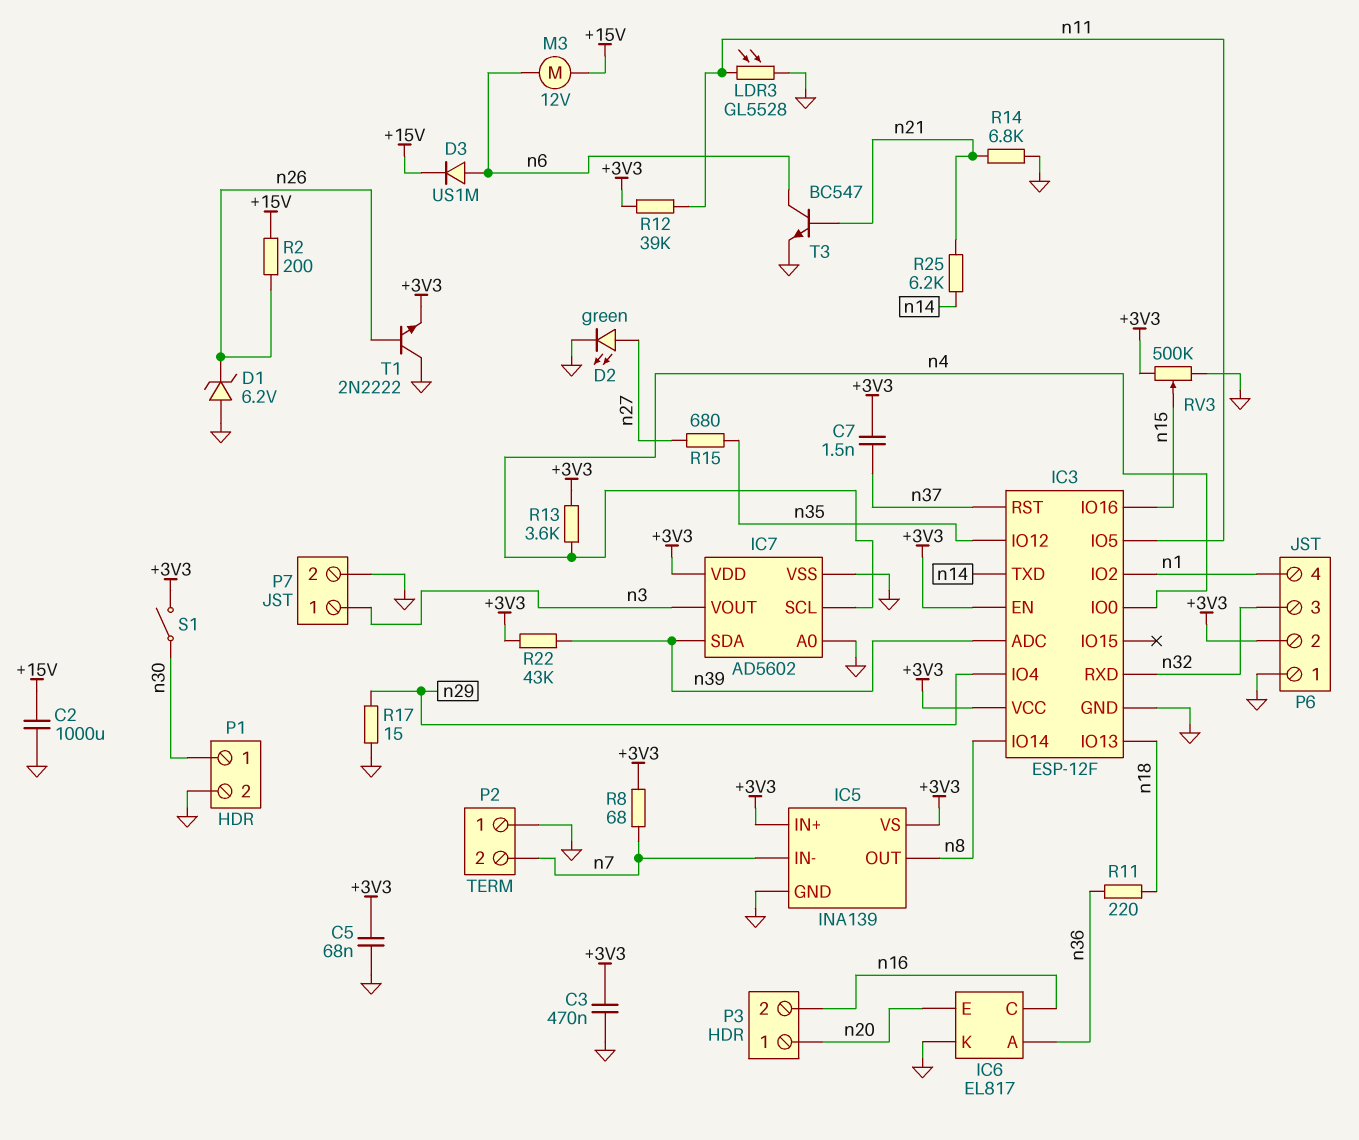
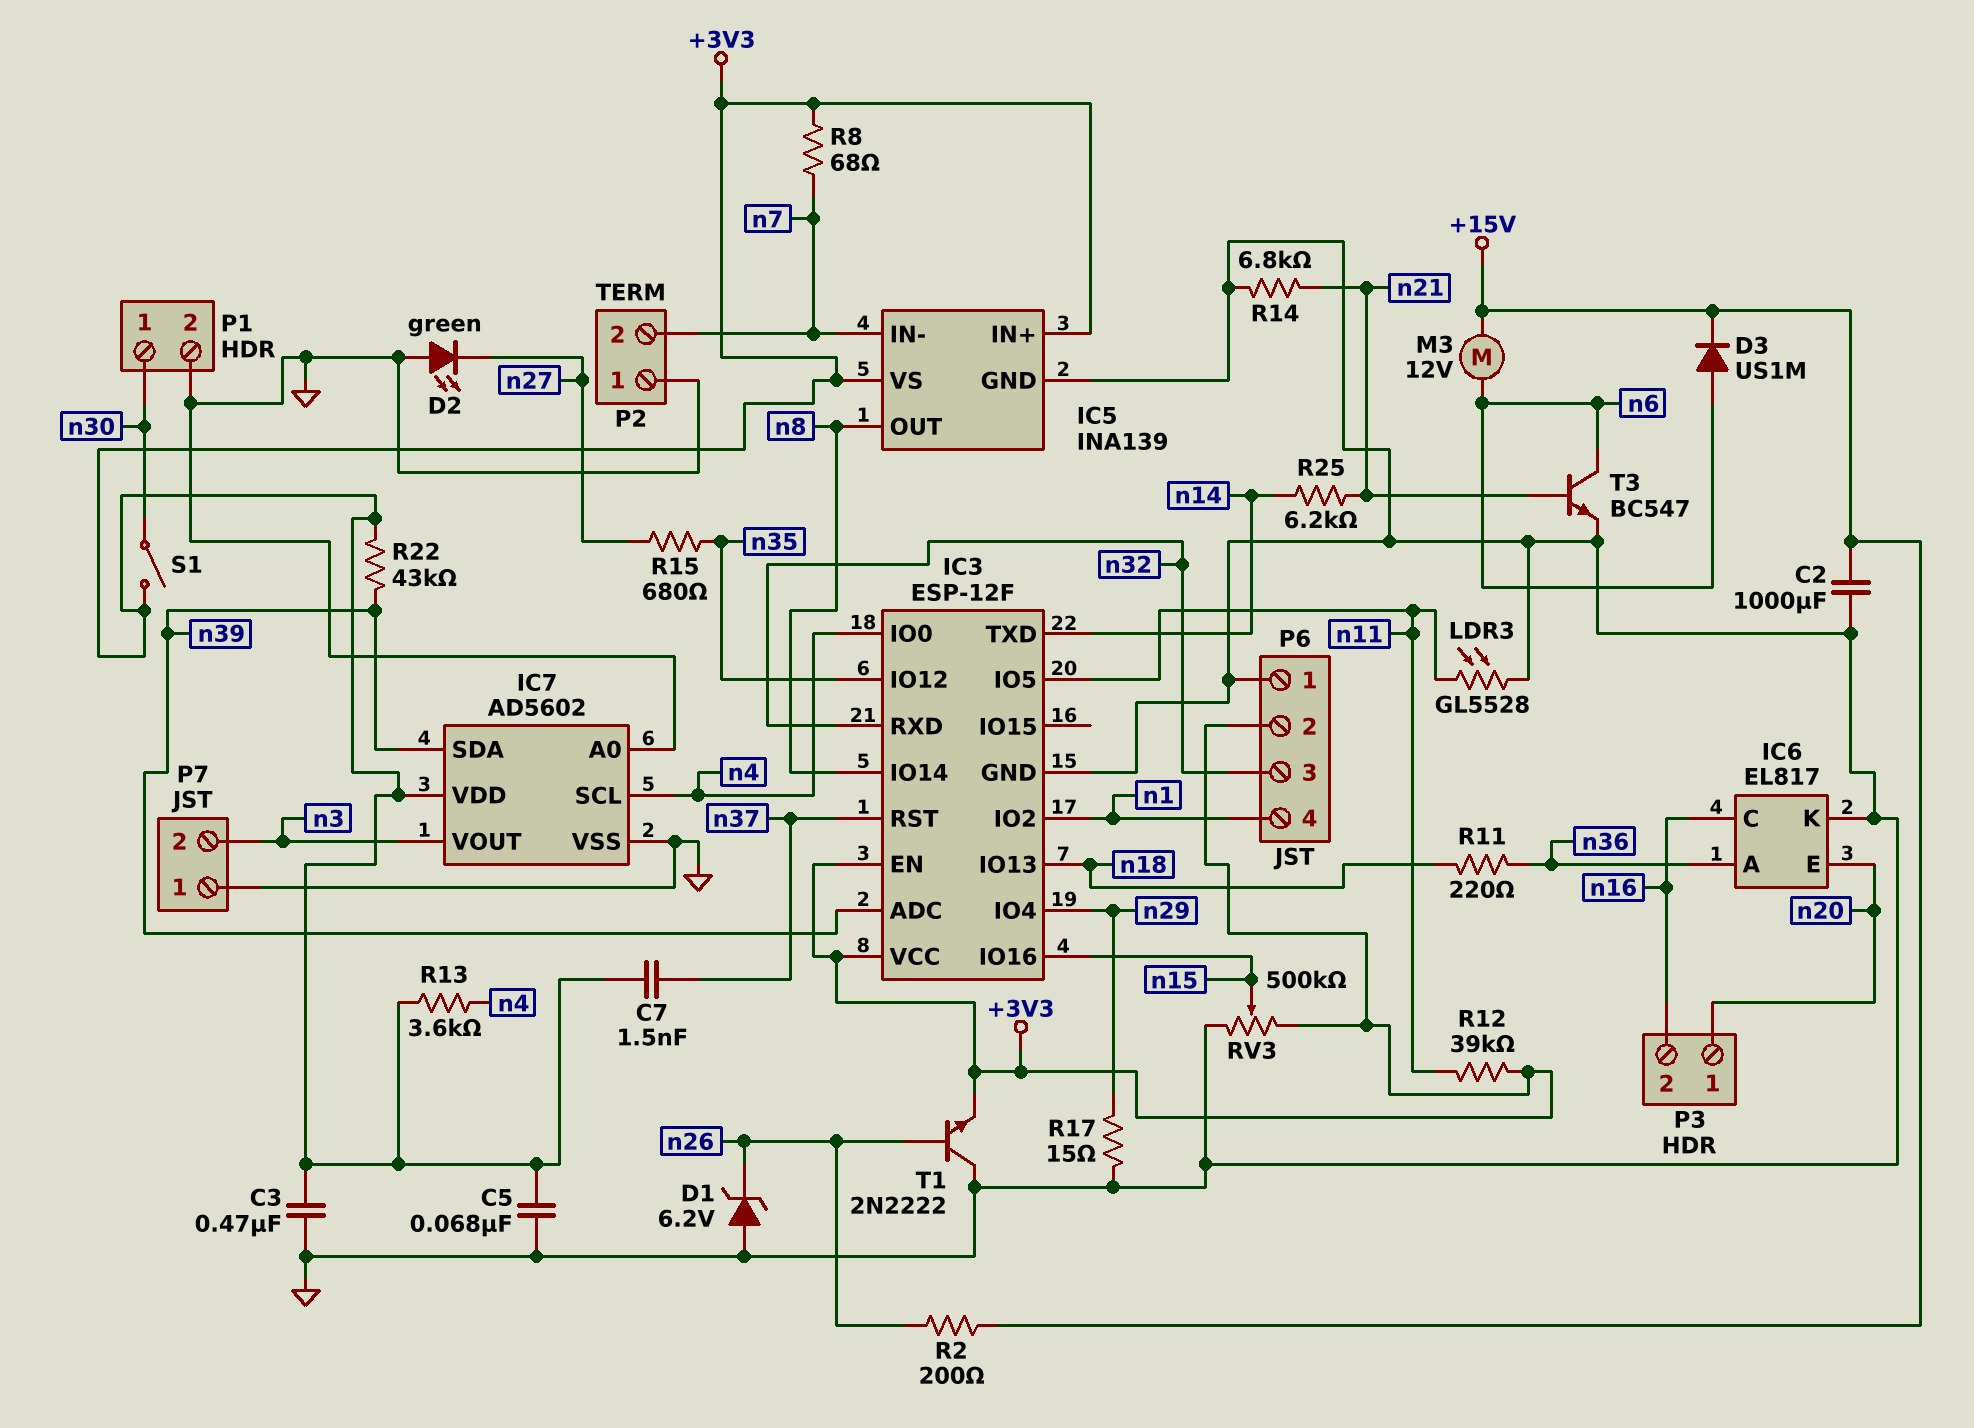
D2: LED green (A n27, K GND) -> LED green (A GND, K n27)
P7 pin 1: n3 -> GND
P7 pin 2: GND -> n3

